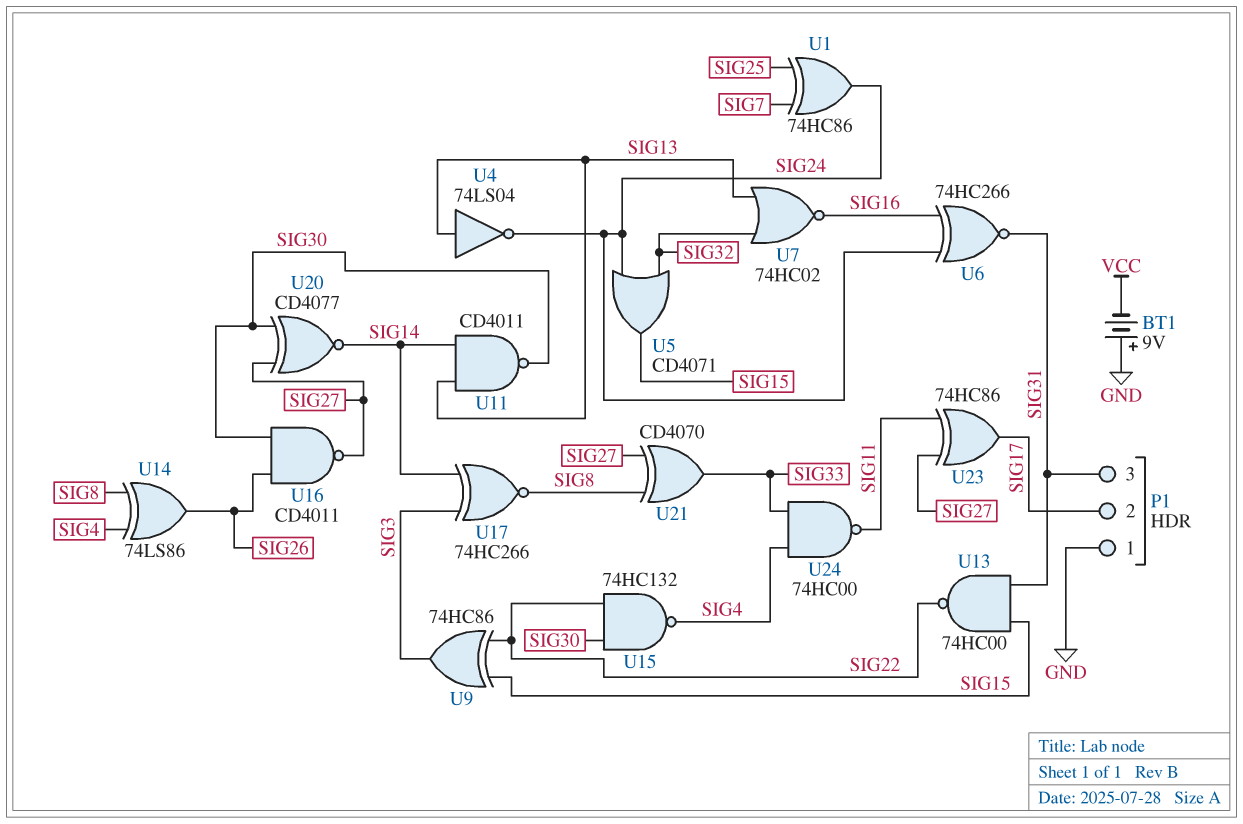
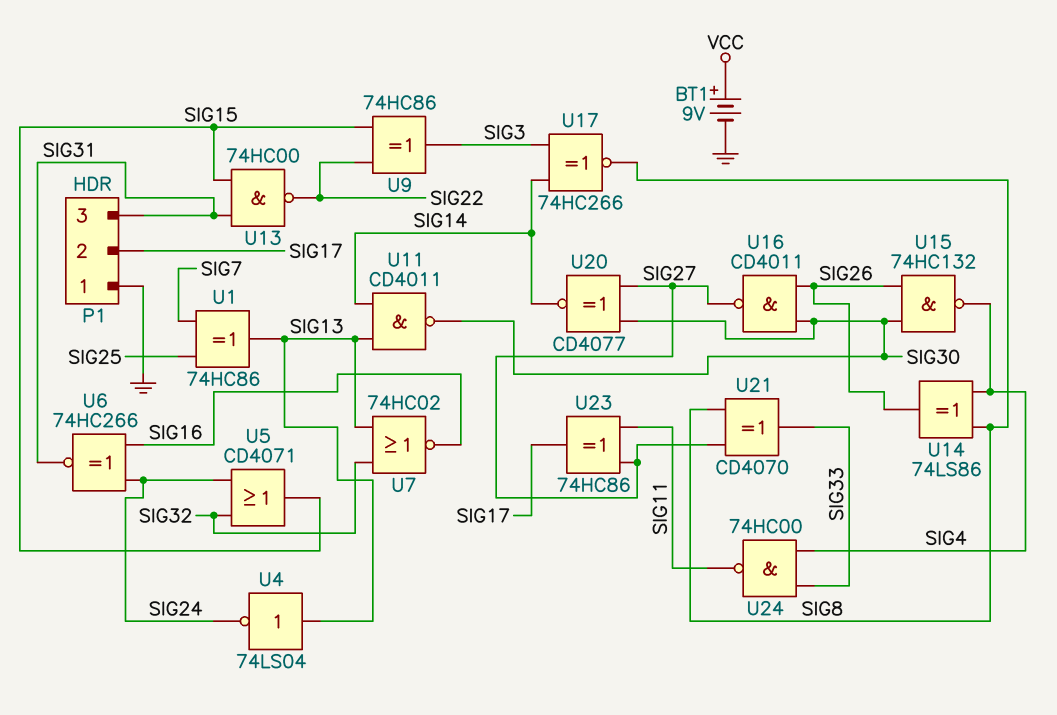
BT1: 9V (plus GND, minus VCC) -> 9V (plus VCC, minus GND)
U1: XOR 74HC86 (in SIG7, in SIG25, out SIG24) -> XOR 74HC86 (in SIG7, in SIG25, out SIG13)
U15: NAND 74HC132 (in SIG22, in SIG30, out SIG4) -> NAND 74HC132 (in SIG26, in SIG30, out SIG4)

